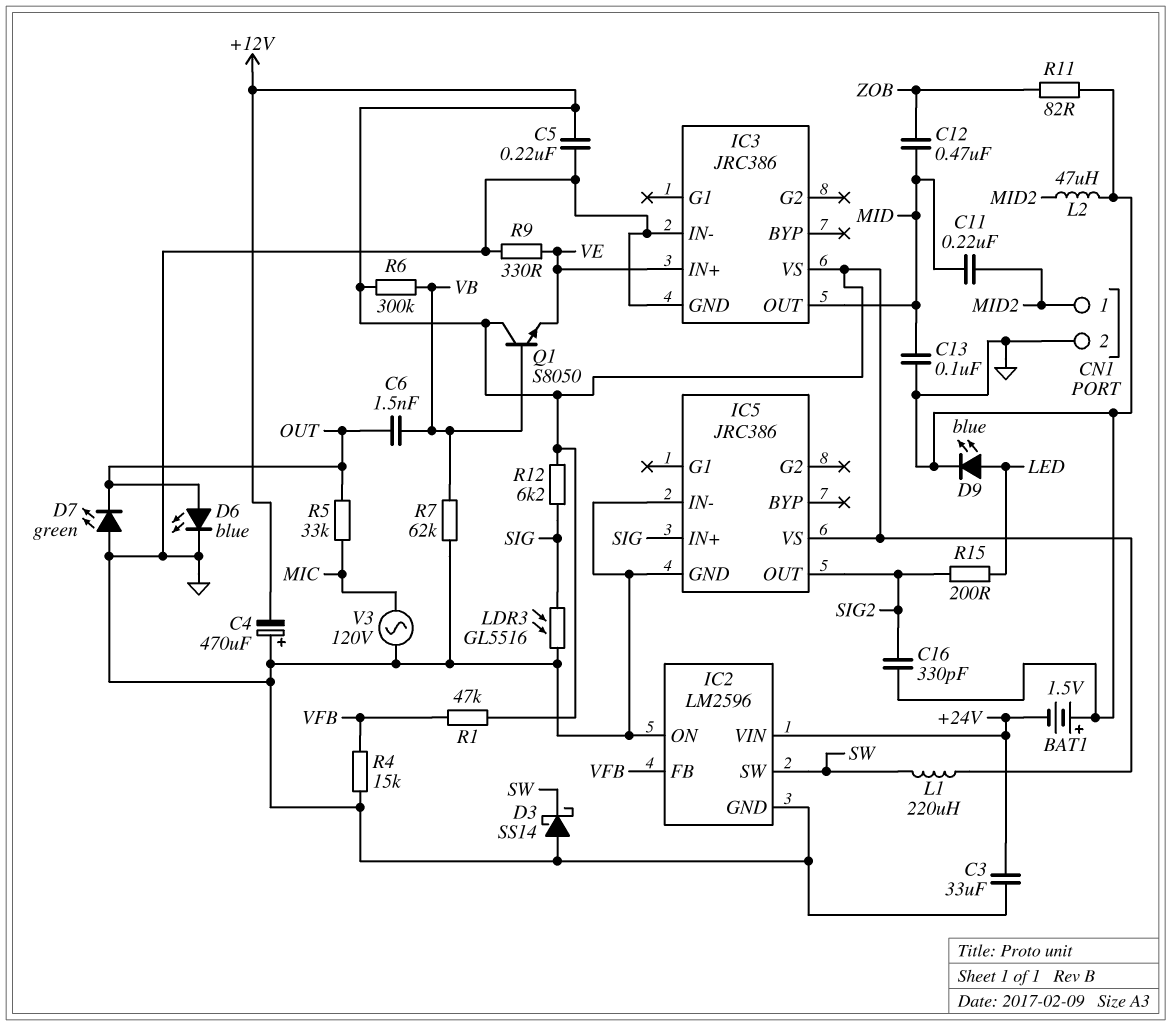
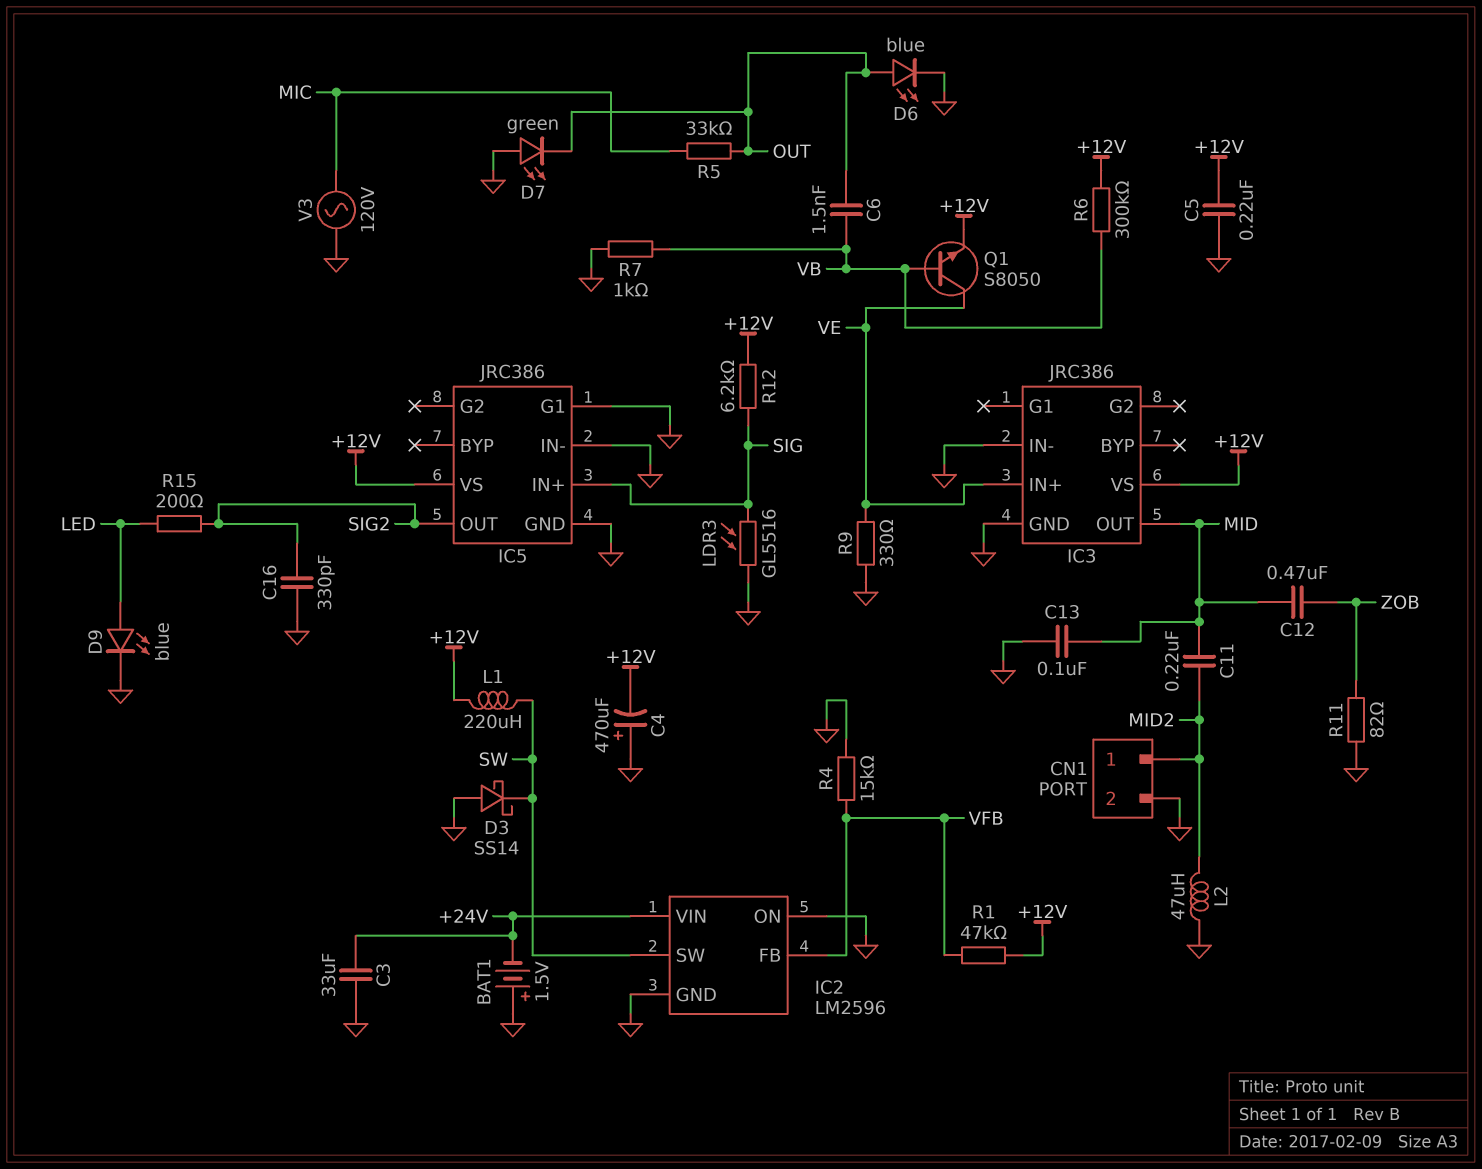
IC5 pin G1: none -> GND
Q1: NPN S8050 (B VB, C +12V, E VE) -> NPN S8050 (B VB, C VE, E +12V)
R7: 62k (GND, VB) -> 1k (GND, VB)

